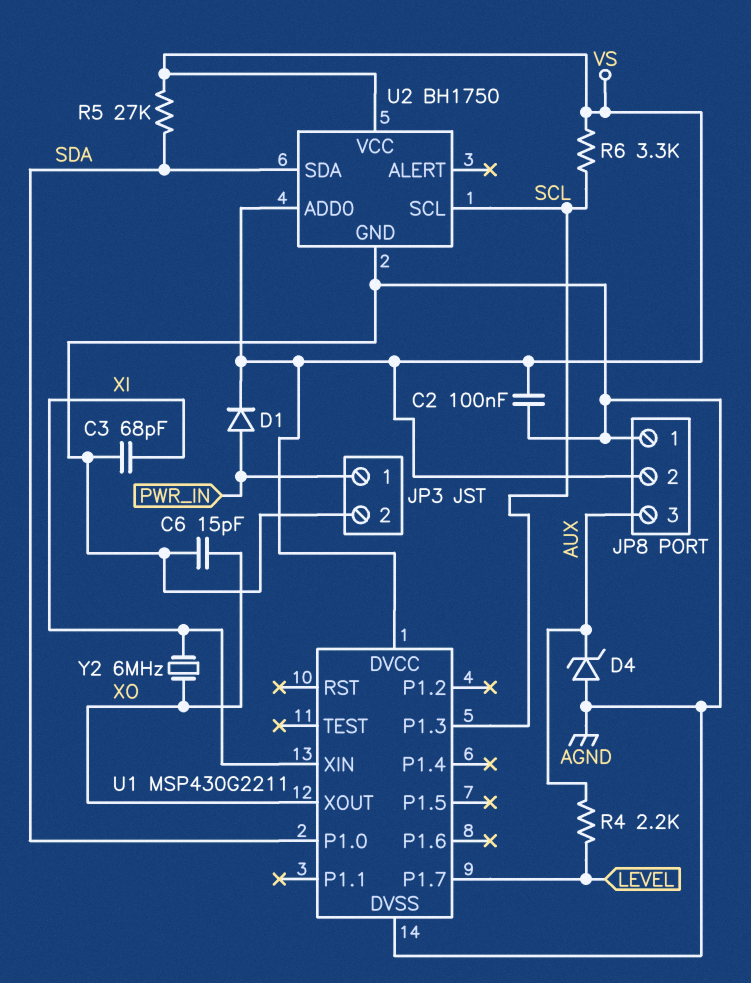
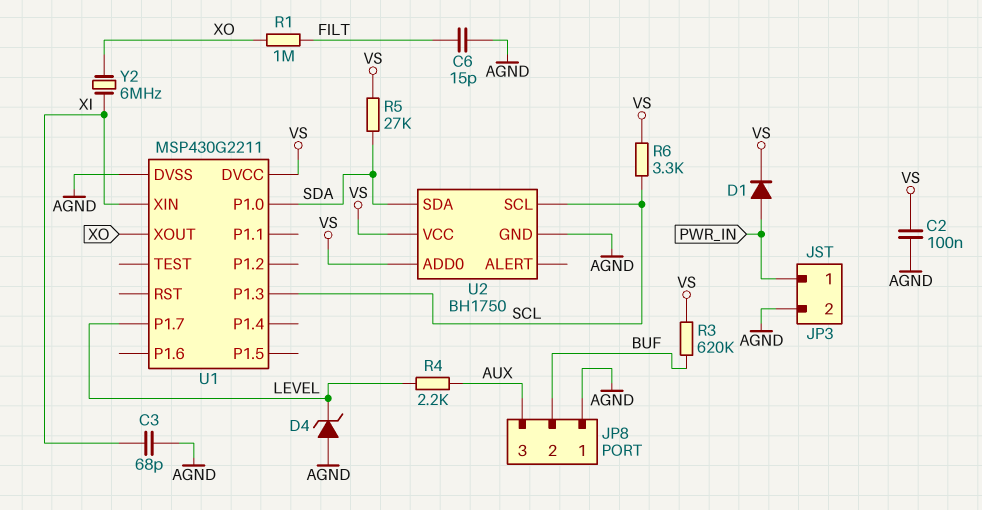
C6: 15pF (AGND, XO) -> 15pF (AGND, FILT)
D4: zener (A AGND, K AUX) -> zener (A AGND, K LEVEL)
JP8 pin 2: VS -> BUF
R1: none -> 1M (FILT, XO)
R3: none -> 620k (BUF, VS)

